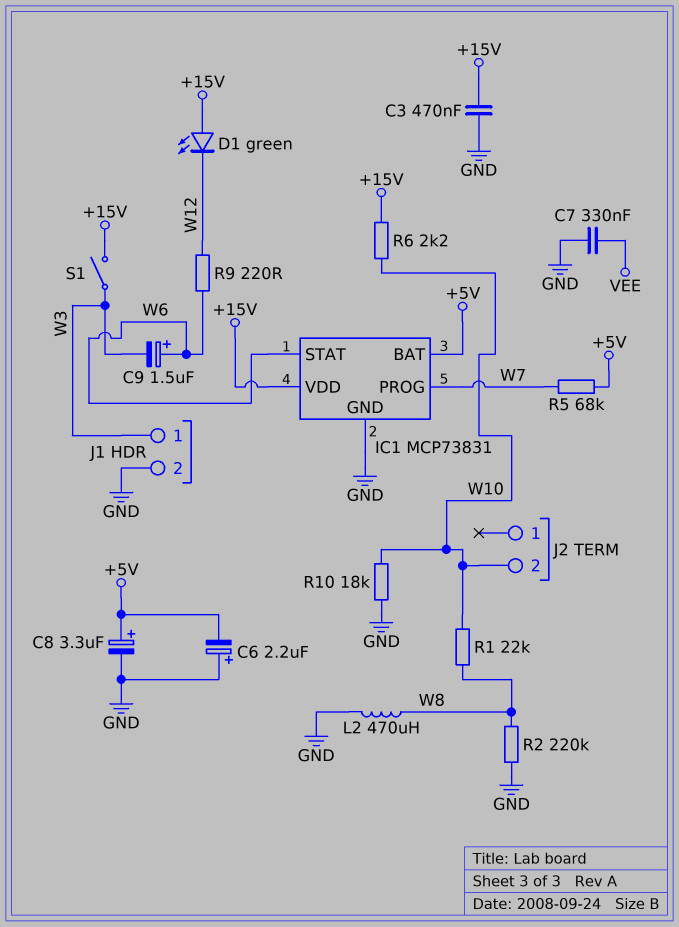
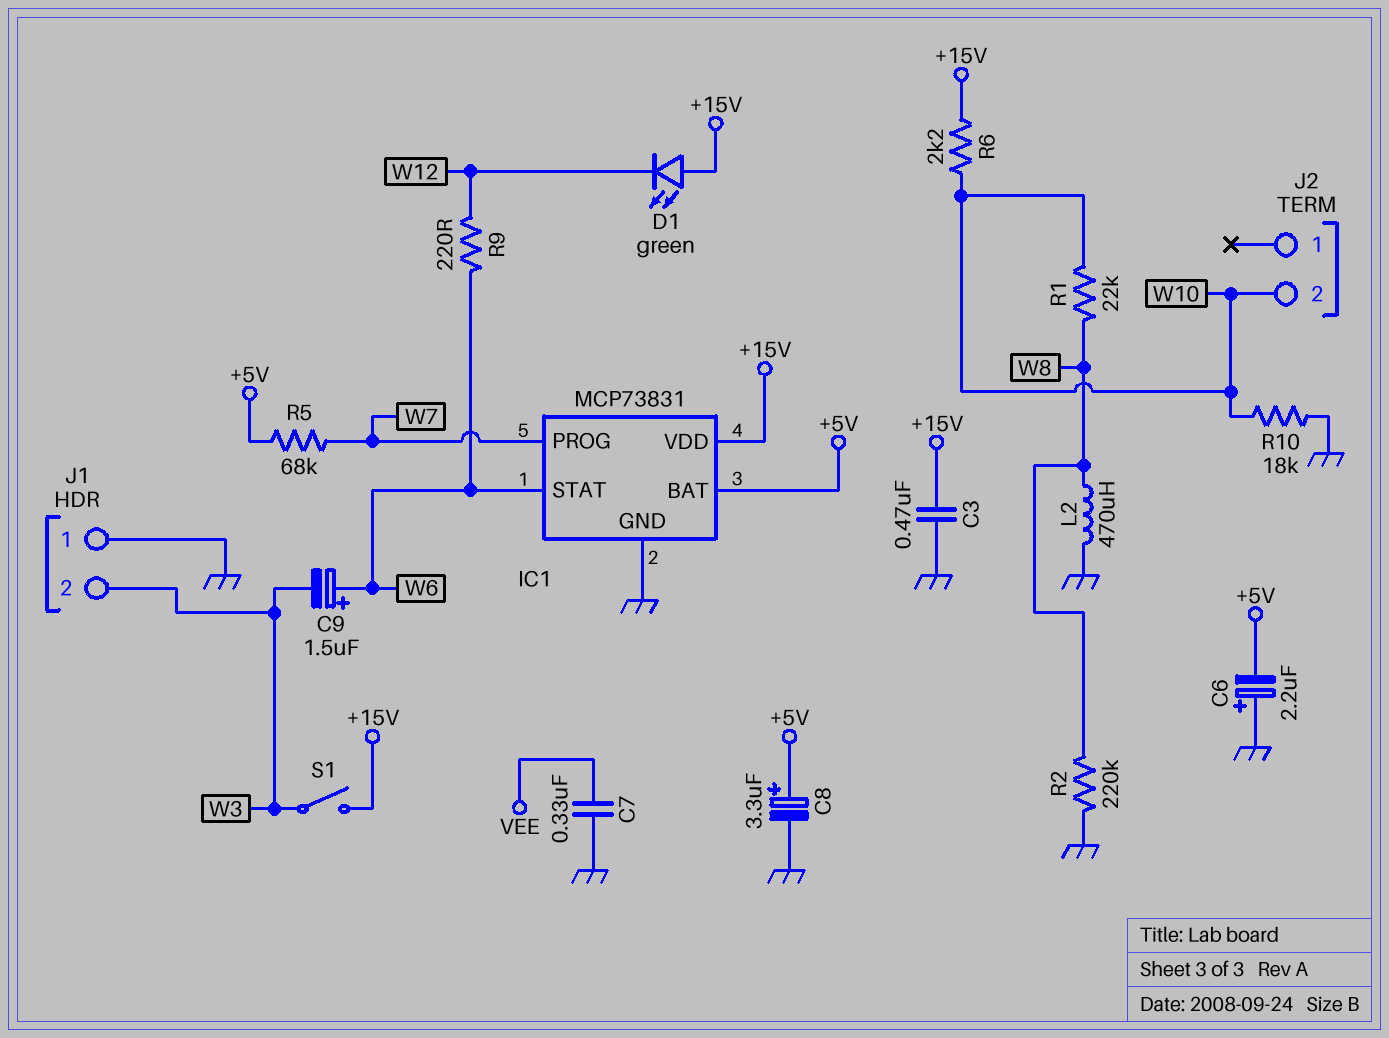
J1 pin 1: W3 -> GND
J1 pin 2: GND -> W3

